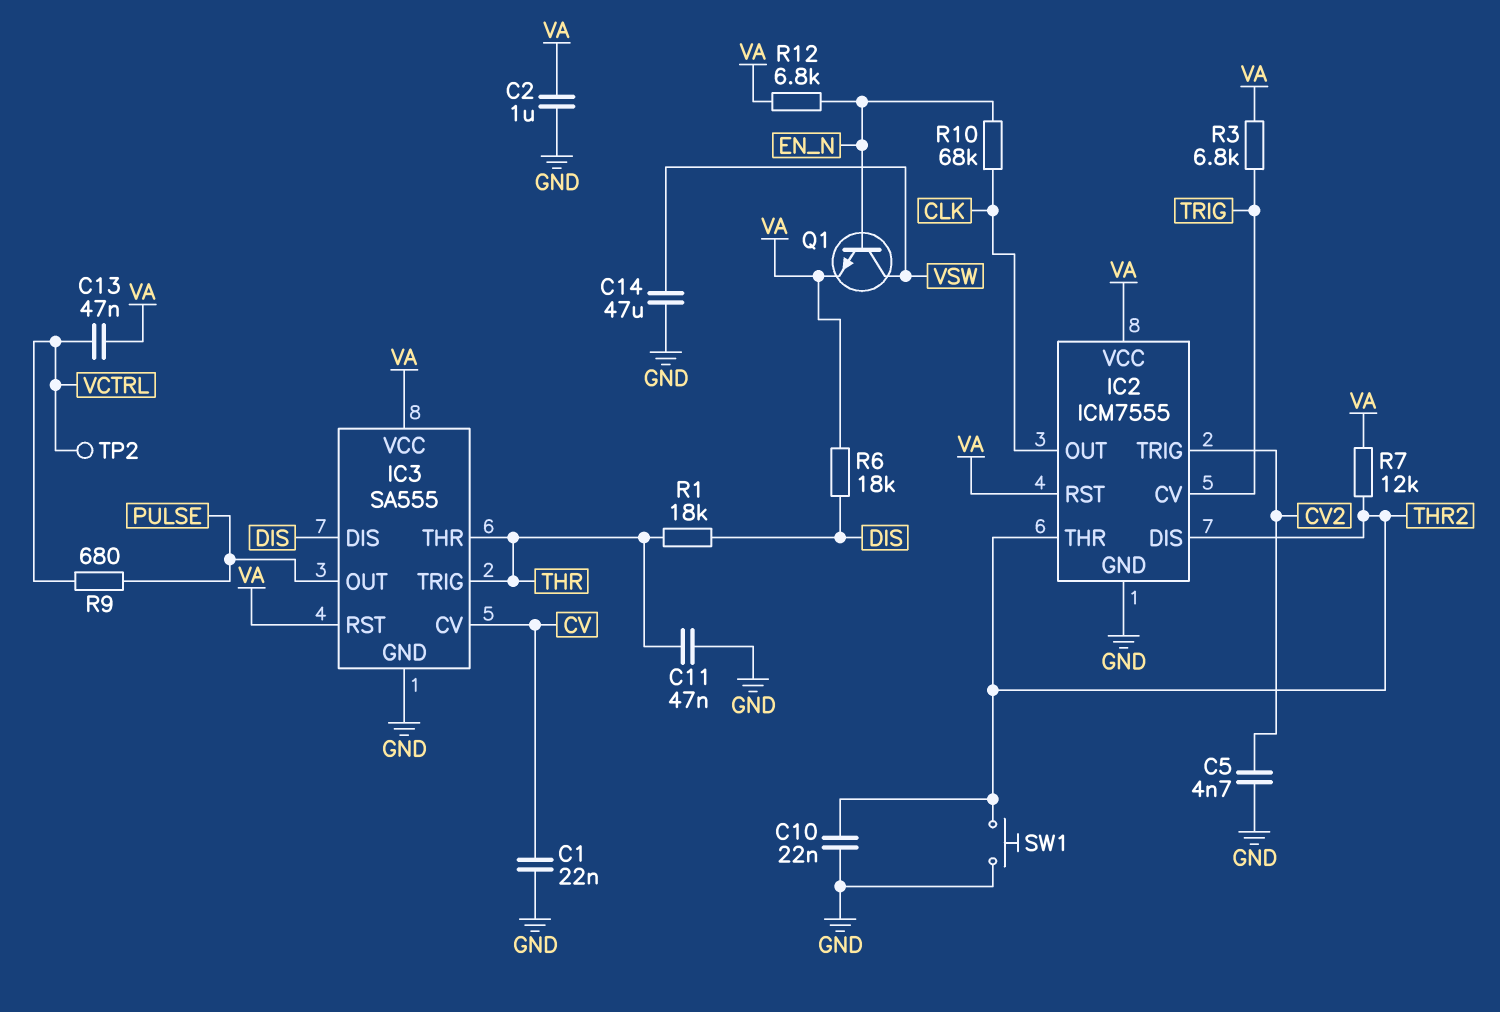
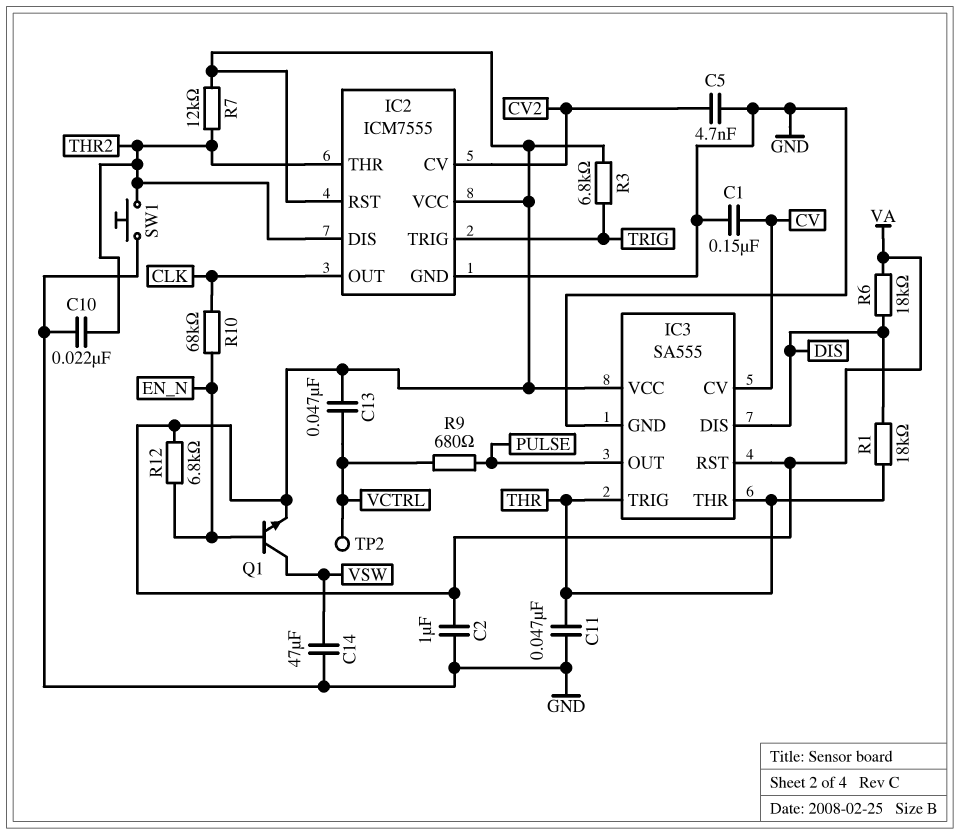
C1: 22nF (CV, GND) -> 150nF (CV, GND)
IC2 pin CV: TRIG -> CV2
IC2 pin TRIG: CV2 -> TRIG

